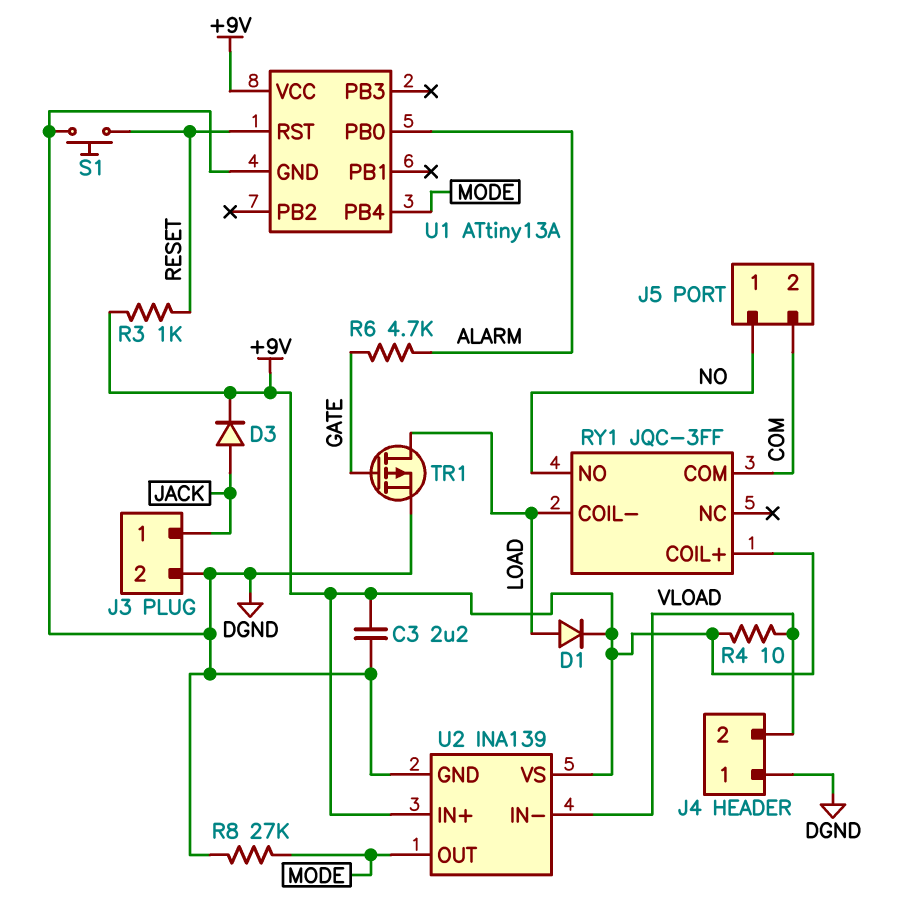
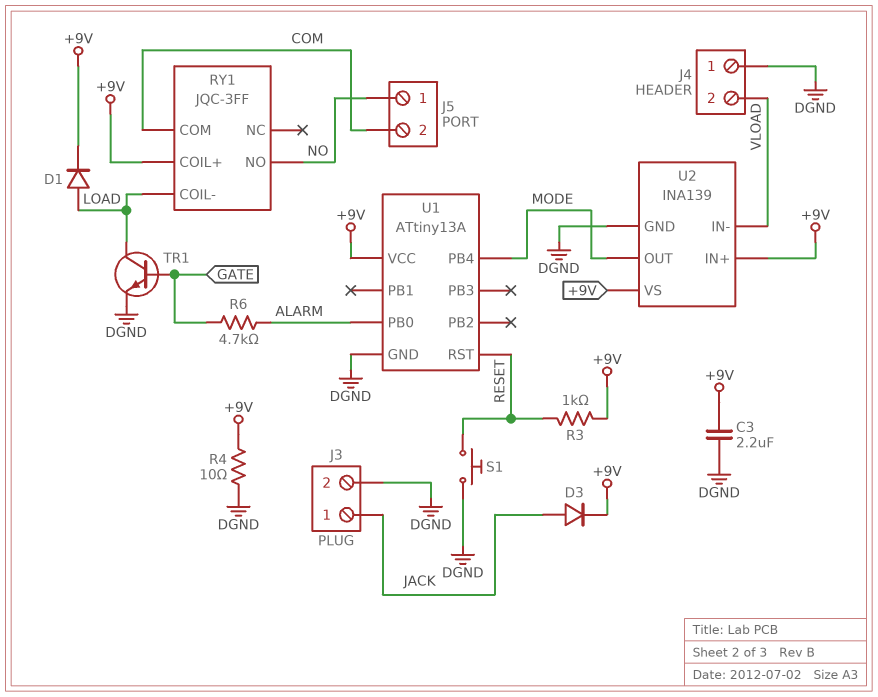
R4: 10 (+9V, VLOAD) -> 10 (+9V, DGND)
R8: 27k (DGND, MODE) -> none
TR1: PMOS (G GATE, D LOAD, S DGND) -> NPN (B GATE, C LOAD, E DGND)

